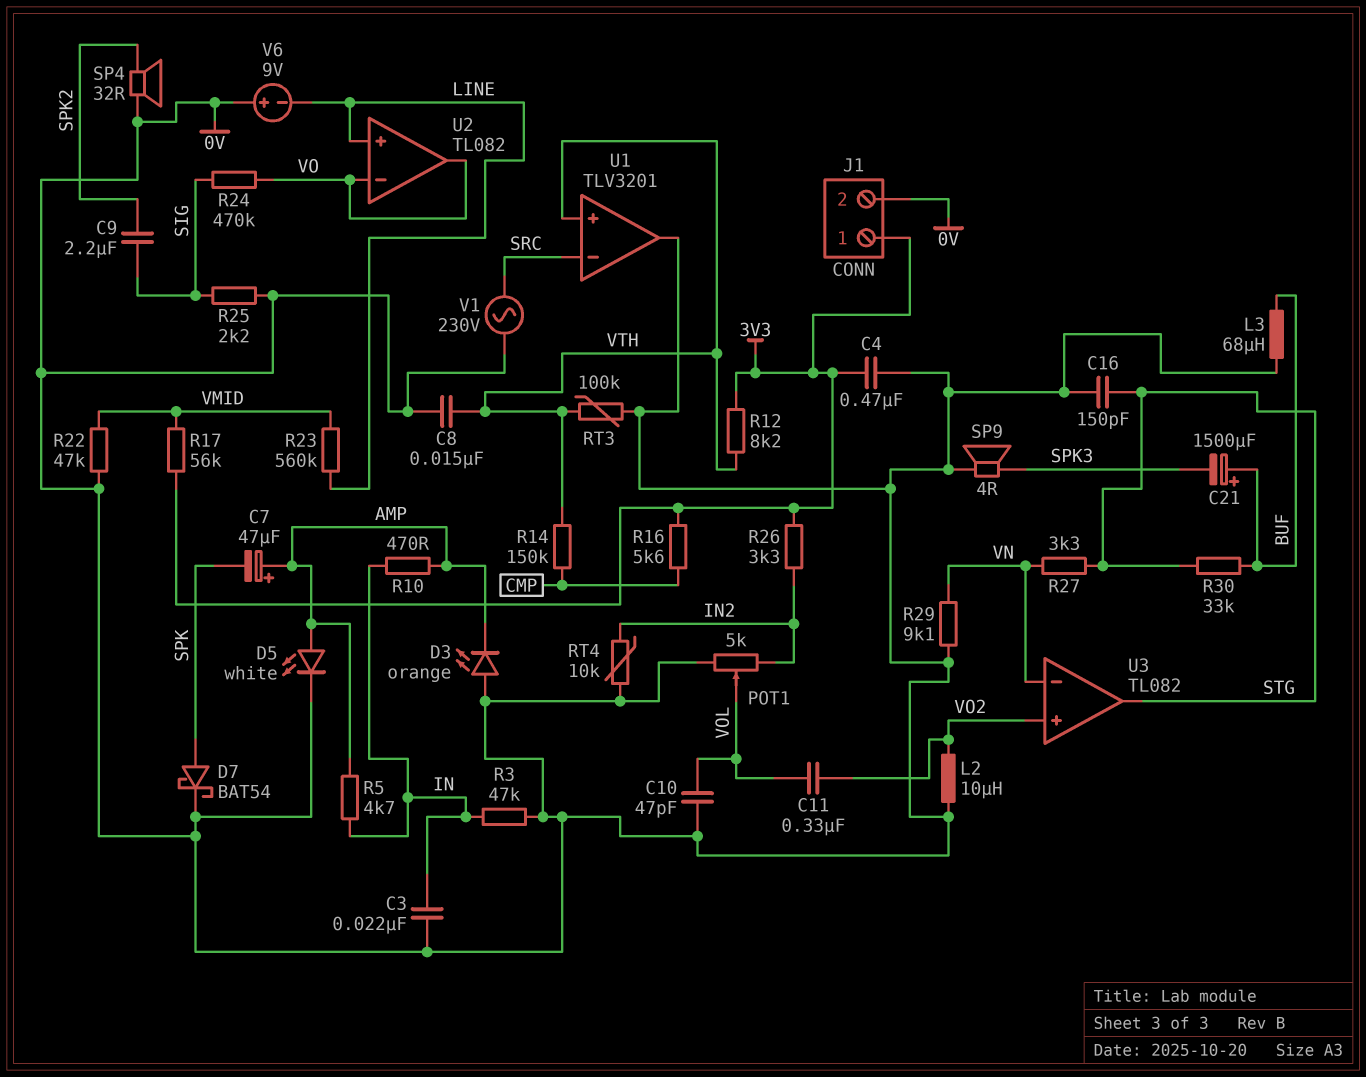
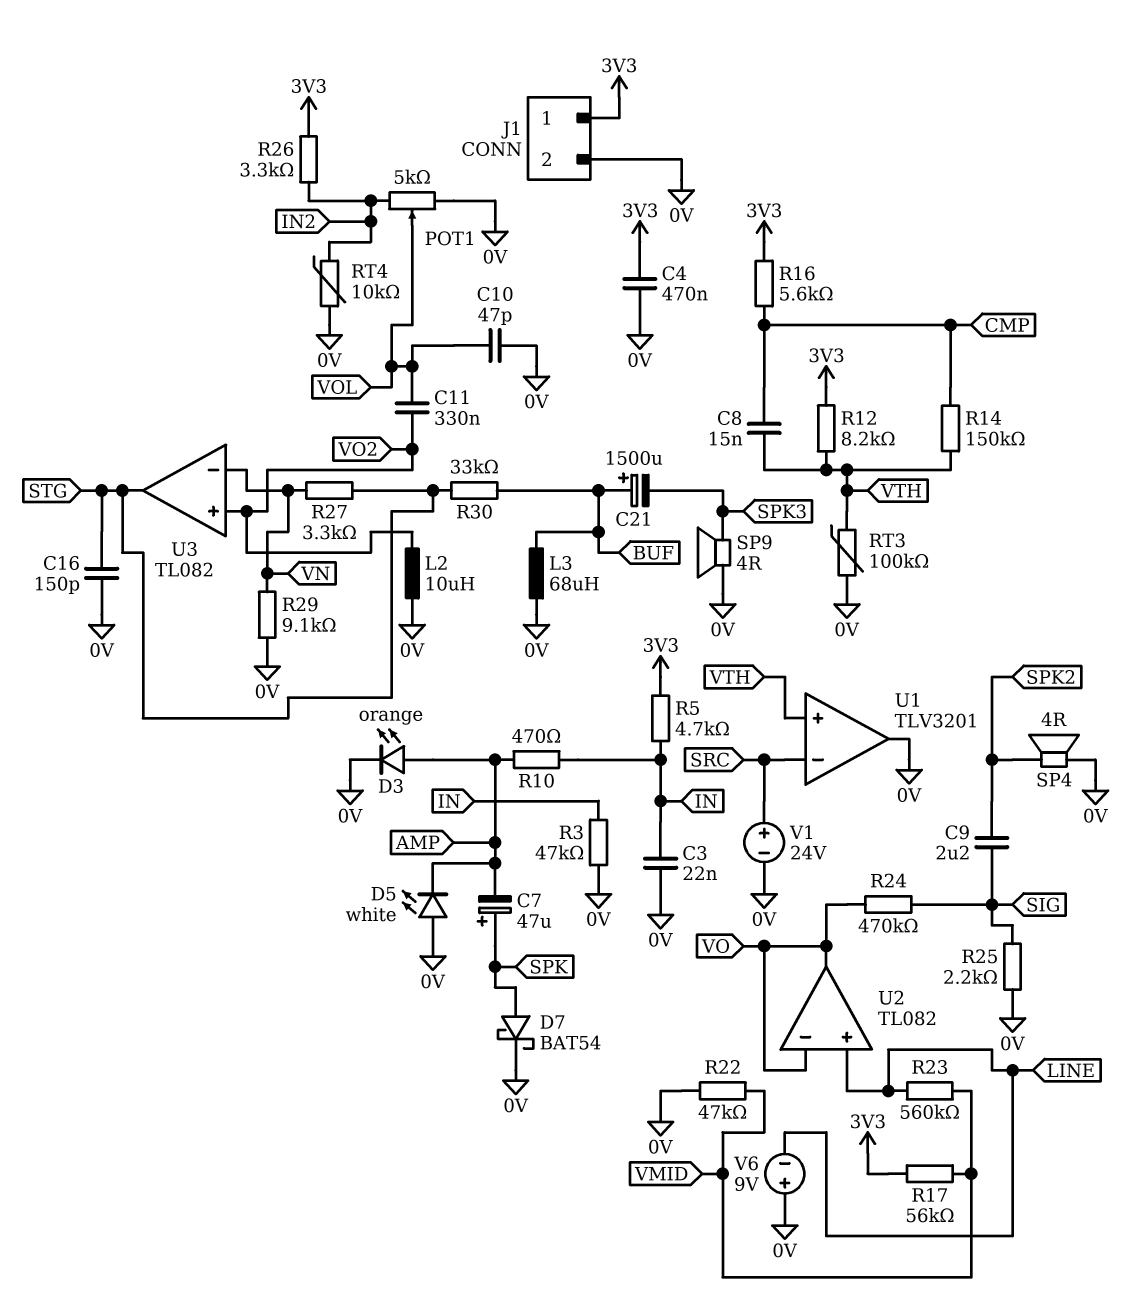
C7: 47uF (plus AMP, minus SPK) -> 47uF (plus SPK, minus AMP)
C8: 15nF (0V, VTH) -> 15nF (CMP, VTH)
D3: LED orange (A 0V, K AMP) -> LED orange (A AMP, K 0V)
D5: LED white (A AMP, K 0V) -> LED white (A 0V, K AMP)
R5: 4.7k (AMP, IN) -> 4.7k (3V3, IN)
SP4: speaker 32R (0V, SPK2) -> speaker 4R (0V, SPK2)
V1: AC 230V (0V, SRC) -> 24V (plus SRC, minus 0V)

